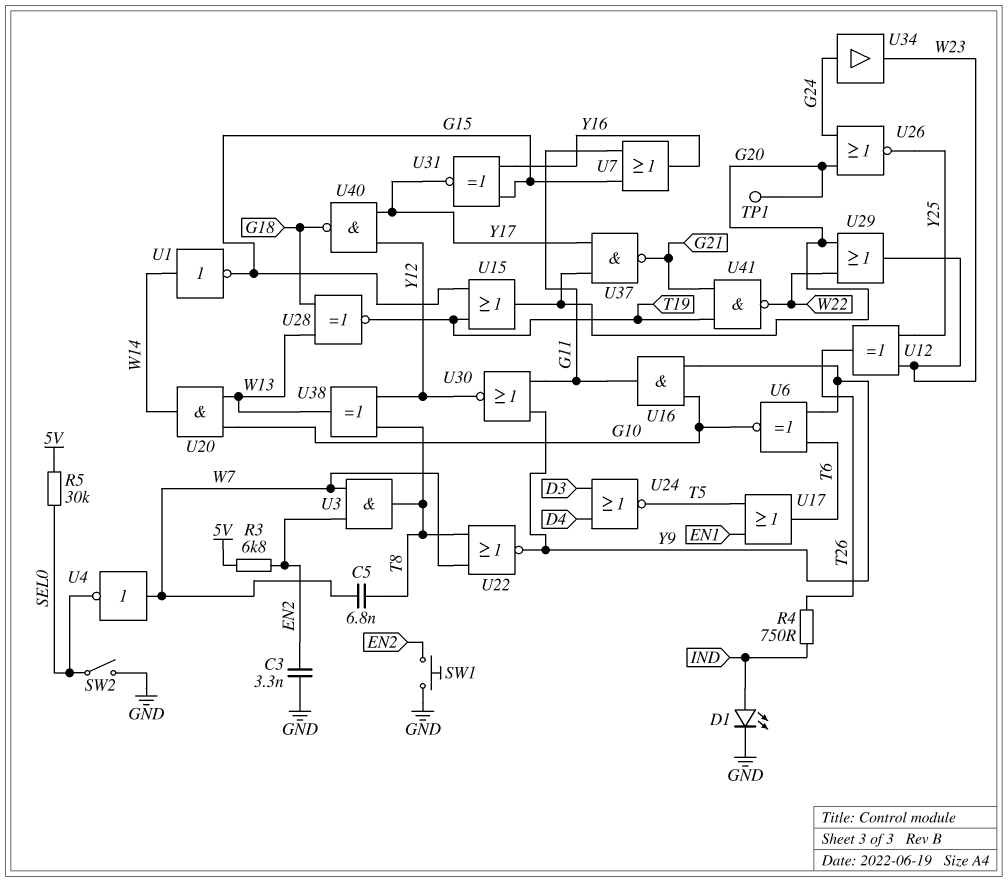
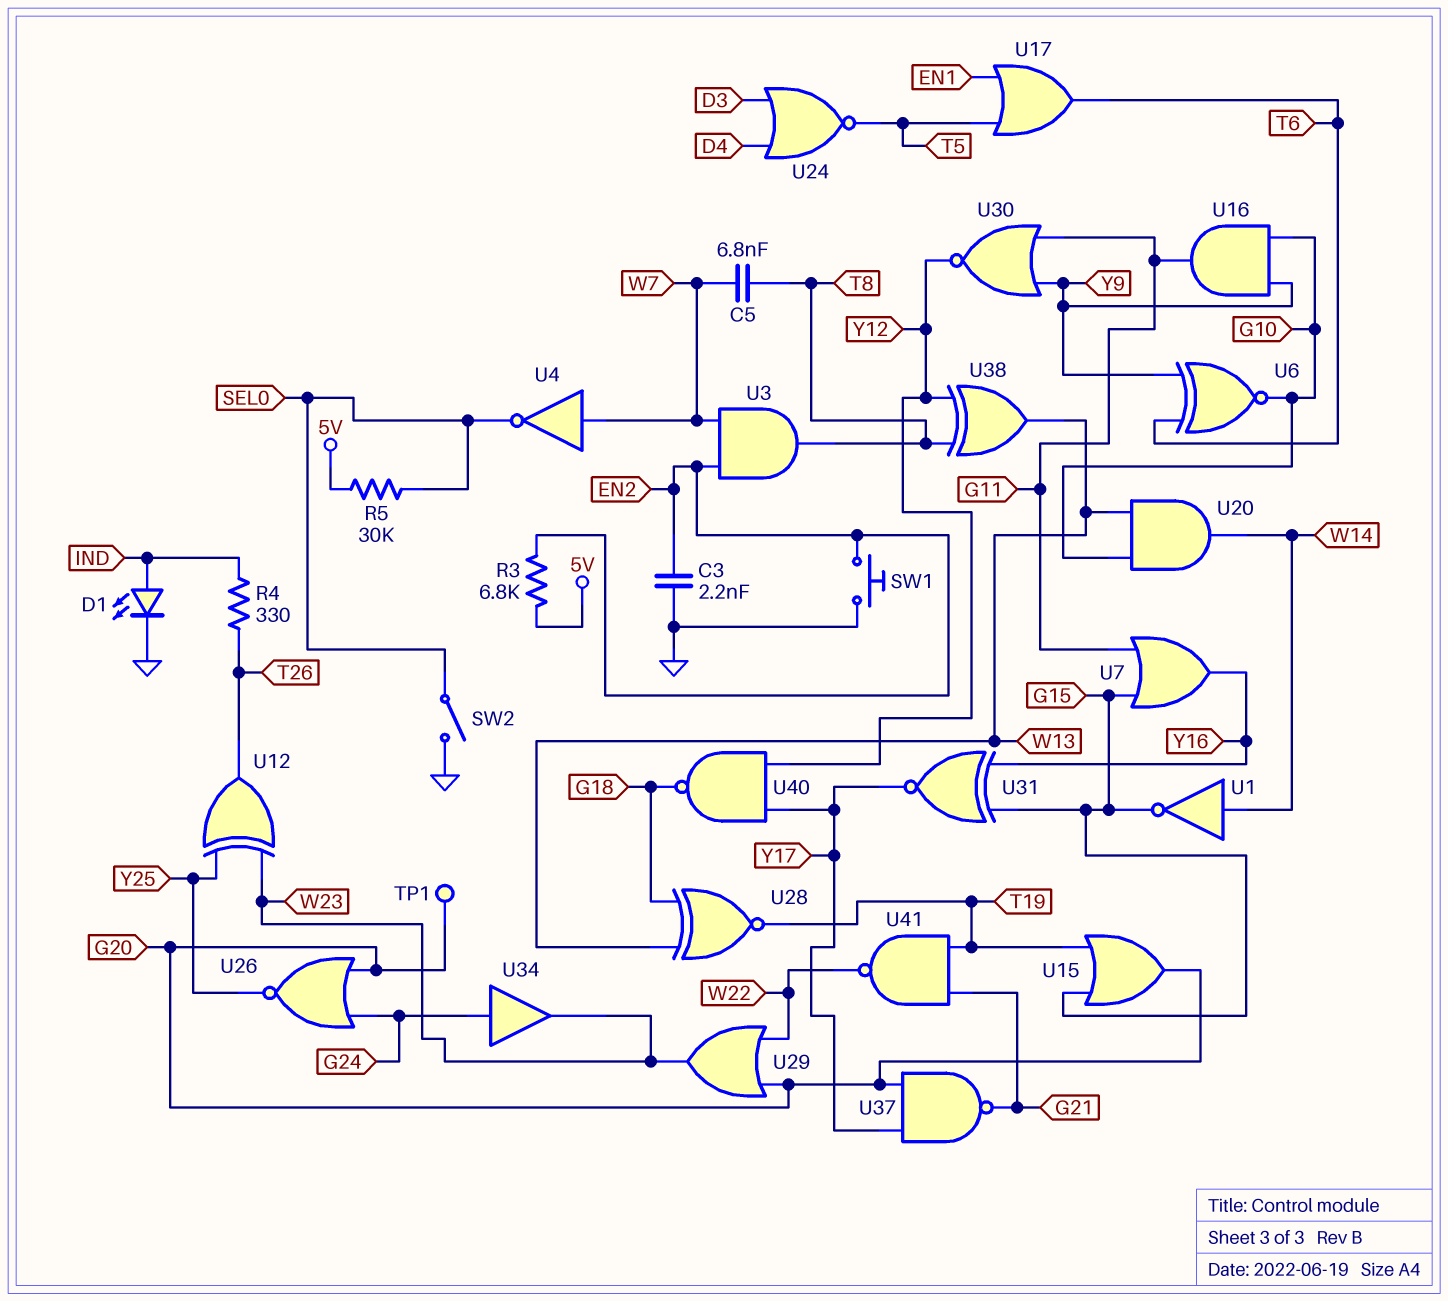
C3: 3.3nF (EN2, GND) -> 2.2nF (EN2, GND)
R4: 750 (IND, T26) -> 330 (IND, T26)
U22: NOR (in T8, in W7, out Y9) -> none

